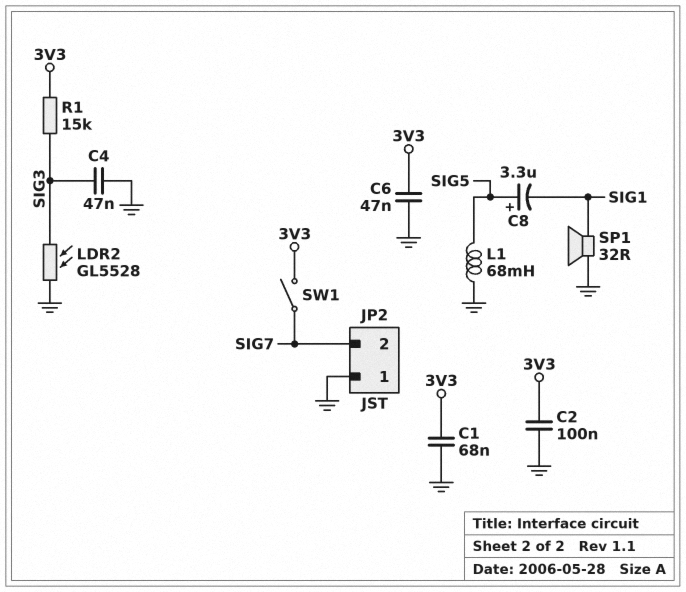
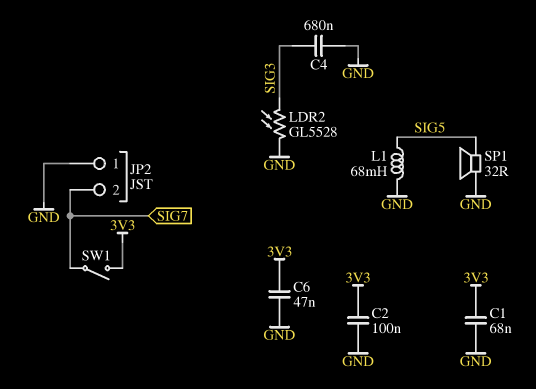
C4: 47nF (GND, SIG3) -> 680nF (GND, SIG3)
C8: 3.3uF (plus SIG5, minus SIG1) -> none
R1: 15k (3V3, SIG3) -> none
SP1: speaker 32R (GND, SIG1) -> speaker 32R (GND, SIG5)

